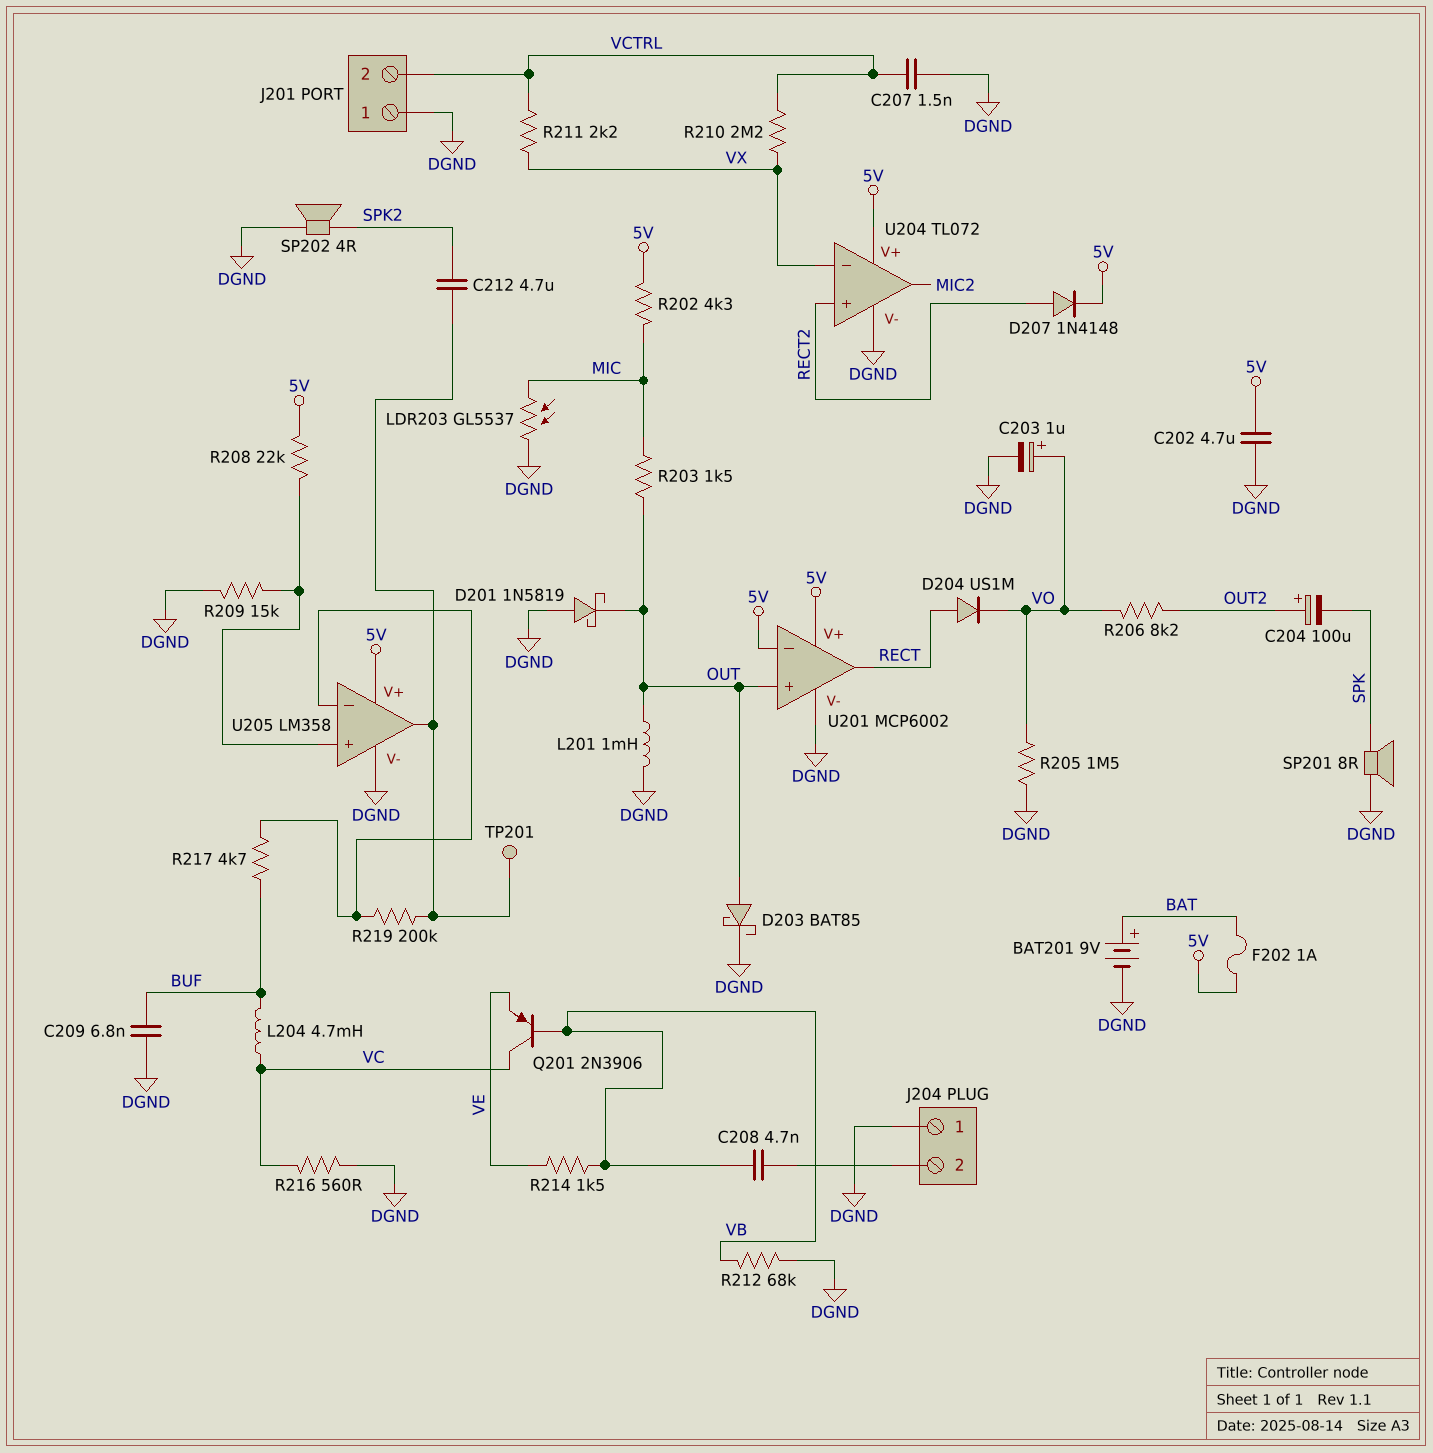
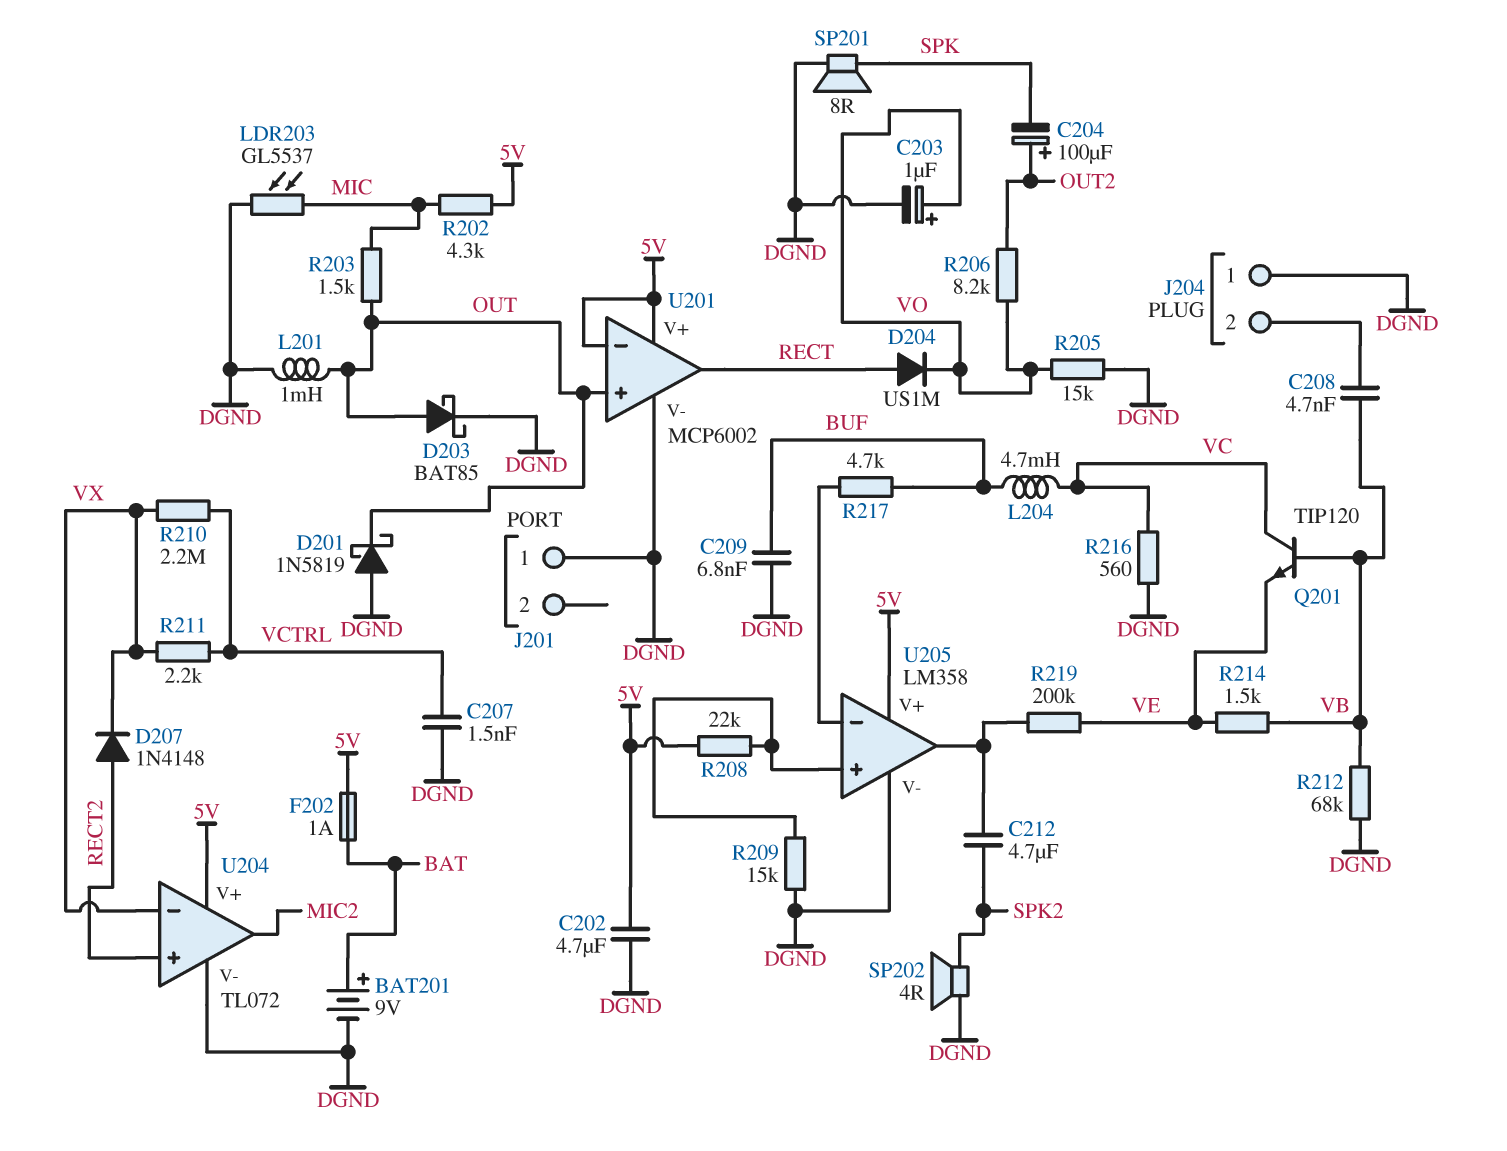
D207: diode 1N4148 (A RECT2, K 5V) -> diode 1N4148 (A RECT2, K VX)
J201 pin 2: VCTRL -> none
Q201: PNP 2N3906 (B VB, C VC, E VE) -> NPN TIP120 (B VB, C VC, E VE)
R205: 1.5M (DGND, VO) -> 15k (DGND, VO)
R219: 200k (U205/in-, U205/out) -> 200k (U205/out, VE)
TP201: test point (U205/out) -> none

